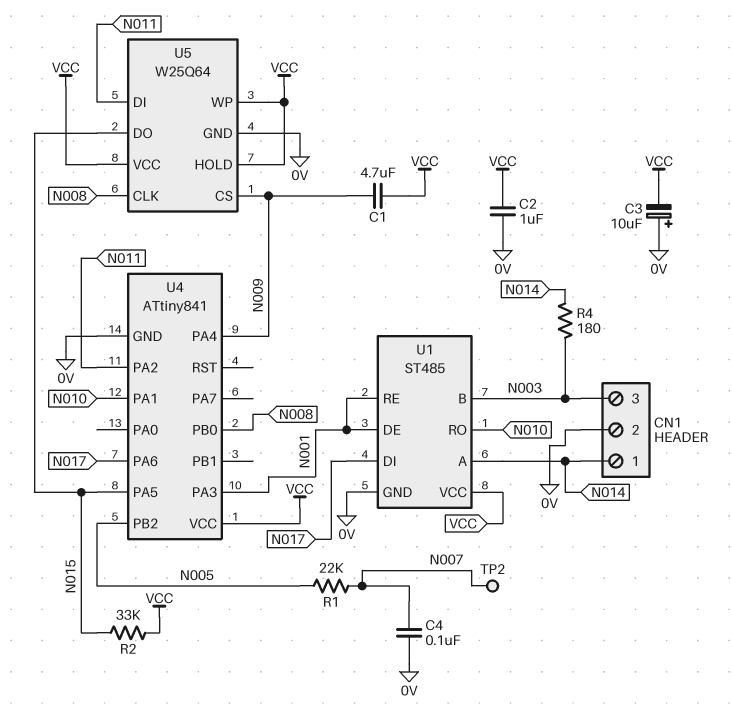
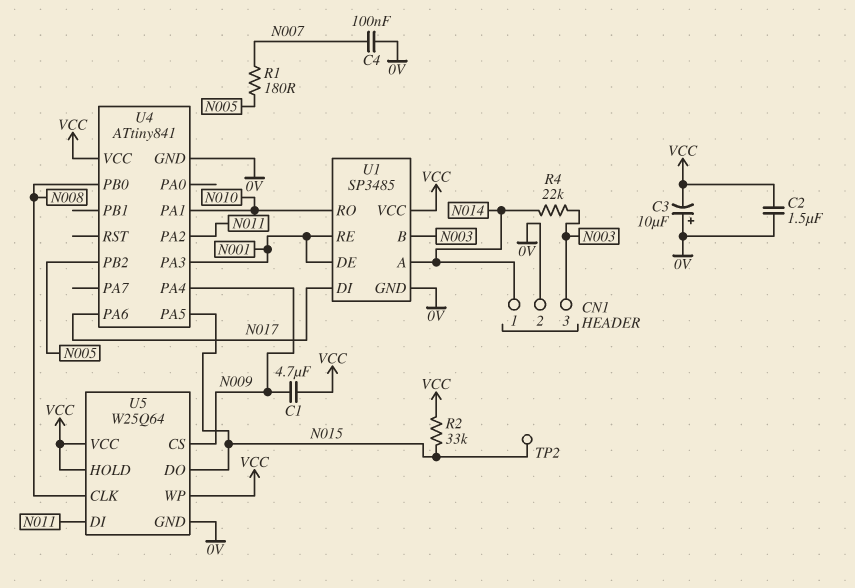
C2: 1uF (0V, VCC) -> 1.5uF (0V, VCC)
R1: 22k (N005, N007) -> 180 (N005, N007)
R4: 180 (N003, N014) -> 22k (N003, N014)
TP2: test point (N007) -> test point (N015)
U1: ST485 -> SP3485

